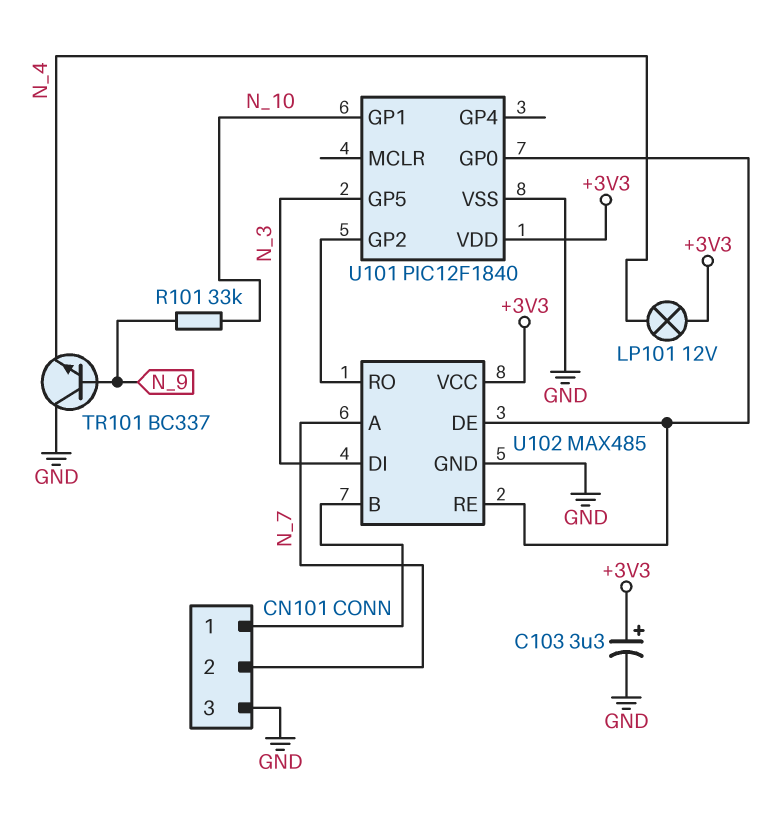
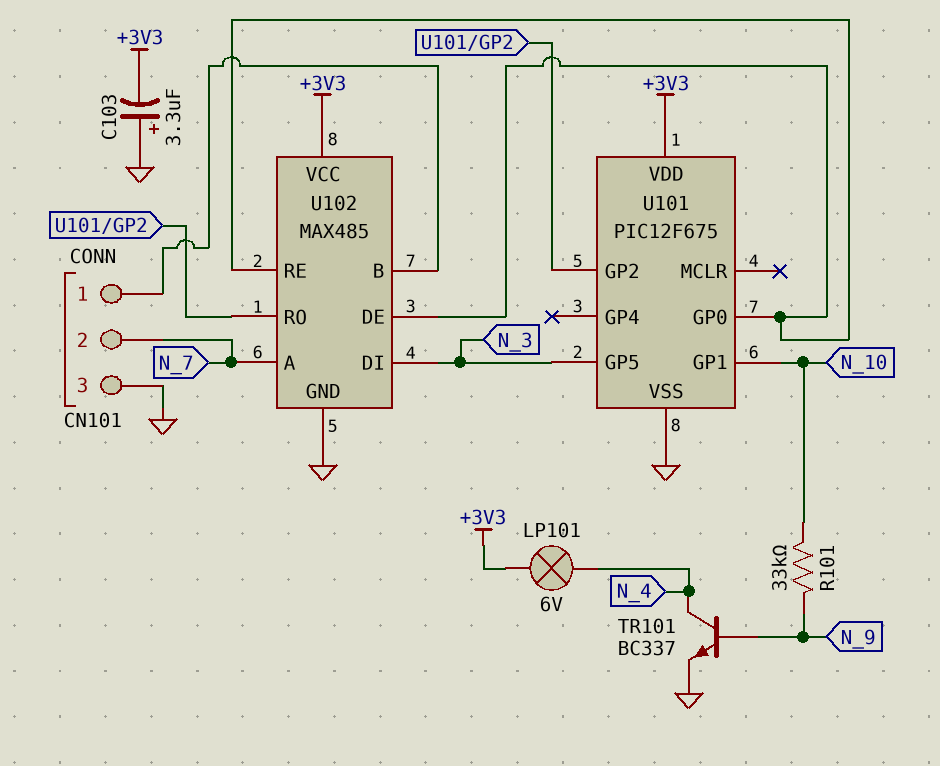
C103: 3.3uF (plus +3V3, minus GND) -> 3.3uF (plus GND, minus +3V3)
LP101: lamp 12V (+3V3, N_4) -> lamp 6V (+3V3, N_4)
TR101: NPN BC337 (B N_9, C GND, E N_4) -> NPN BC337 (B N_9, C N_4, E GND)
U101: PIC12F1840 -> PIC12F675

